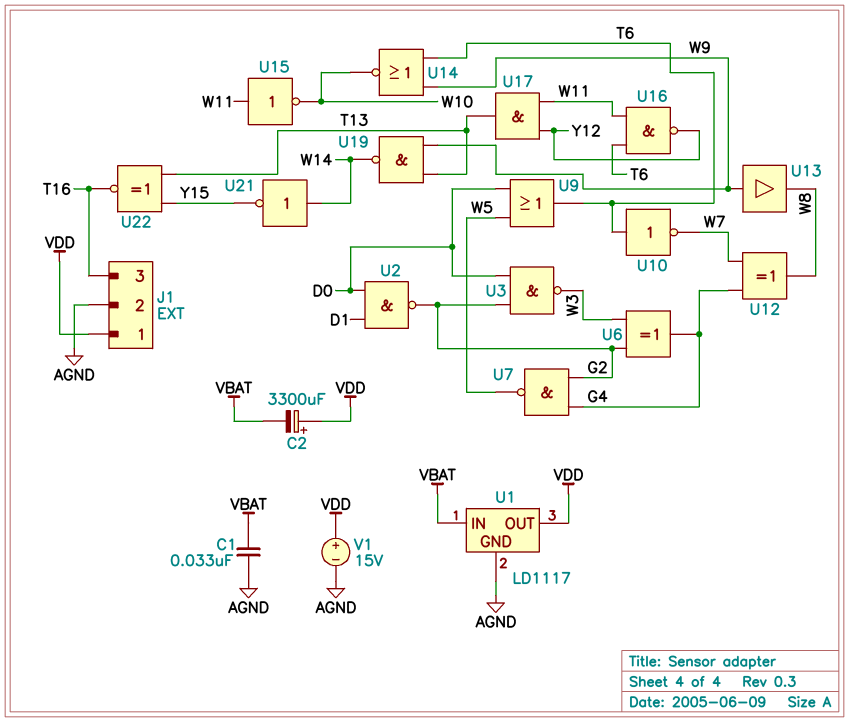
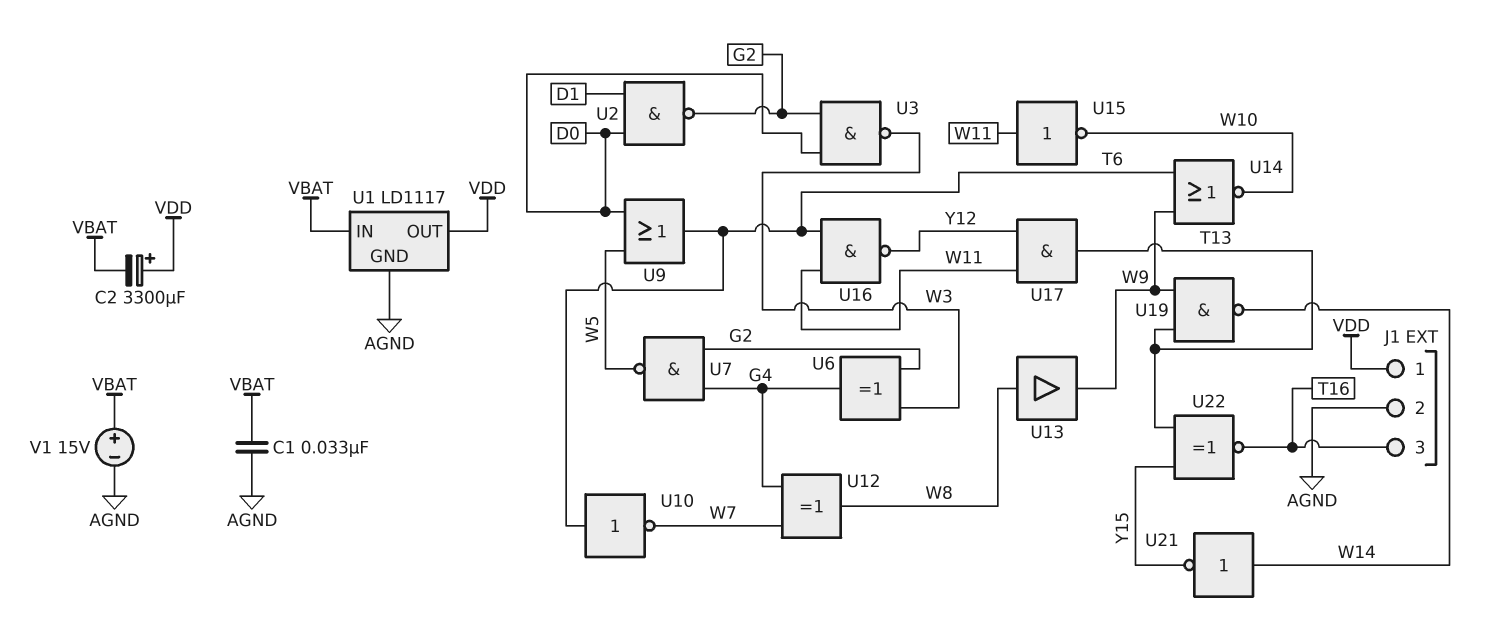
U13: buffer (in W9, out W8) -> buffer (in W8, out W9)
V1: 15V (plus VDD, minus AGND) -> 15V (plus VBAT, minus AGND)

